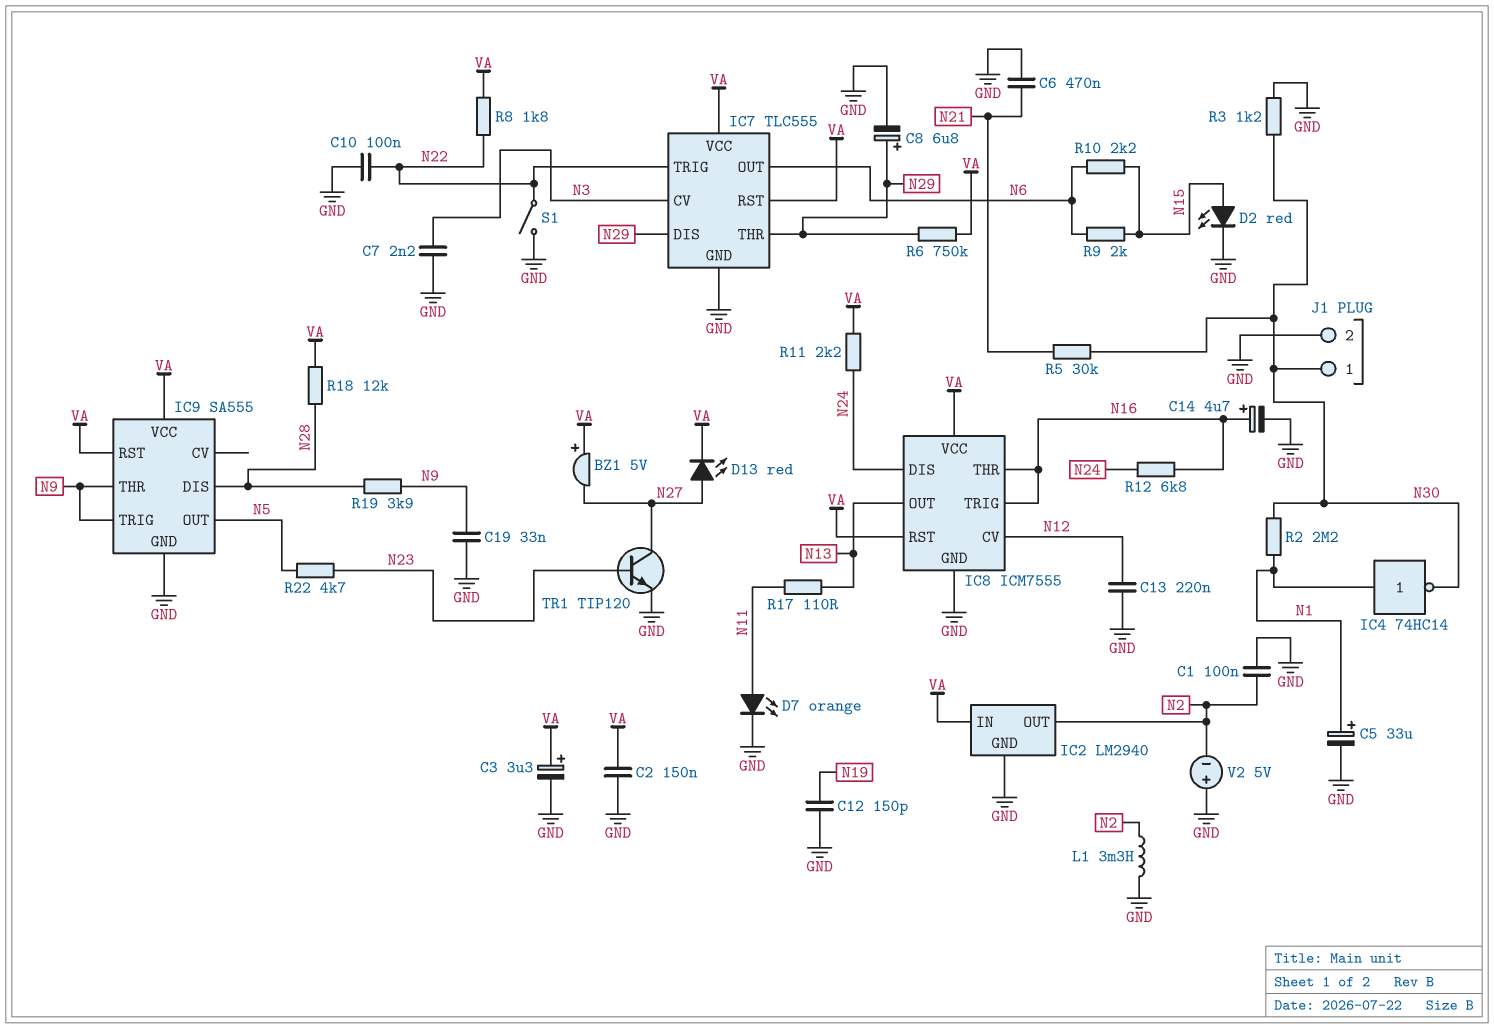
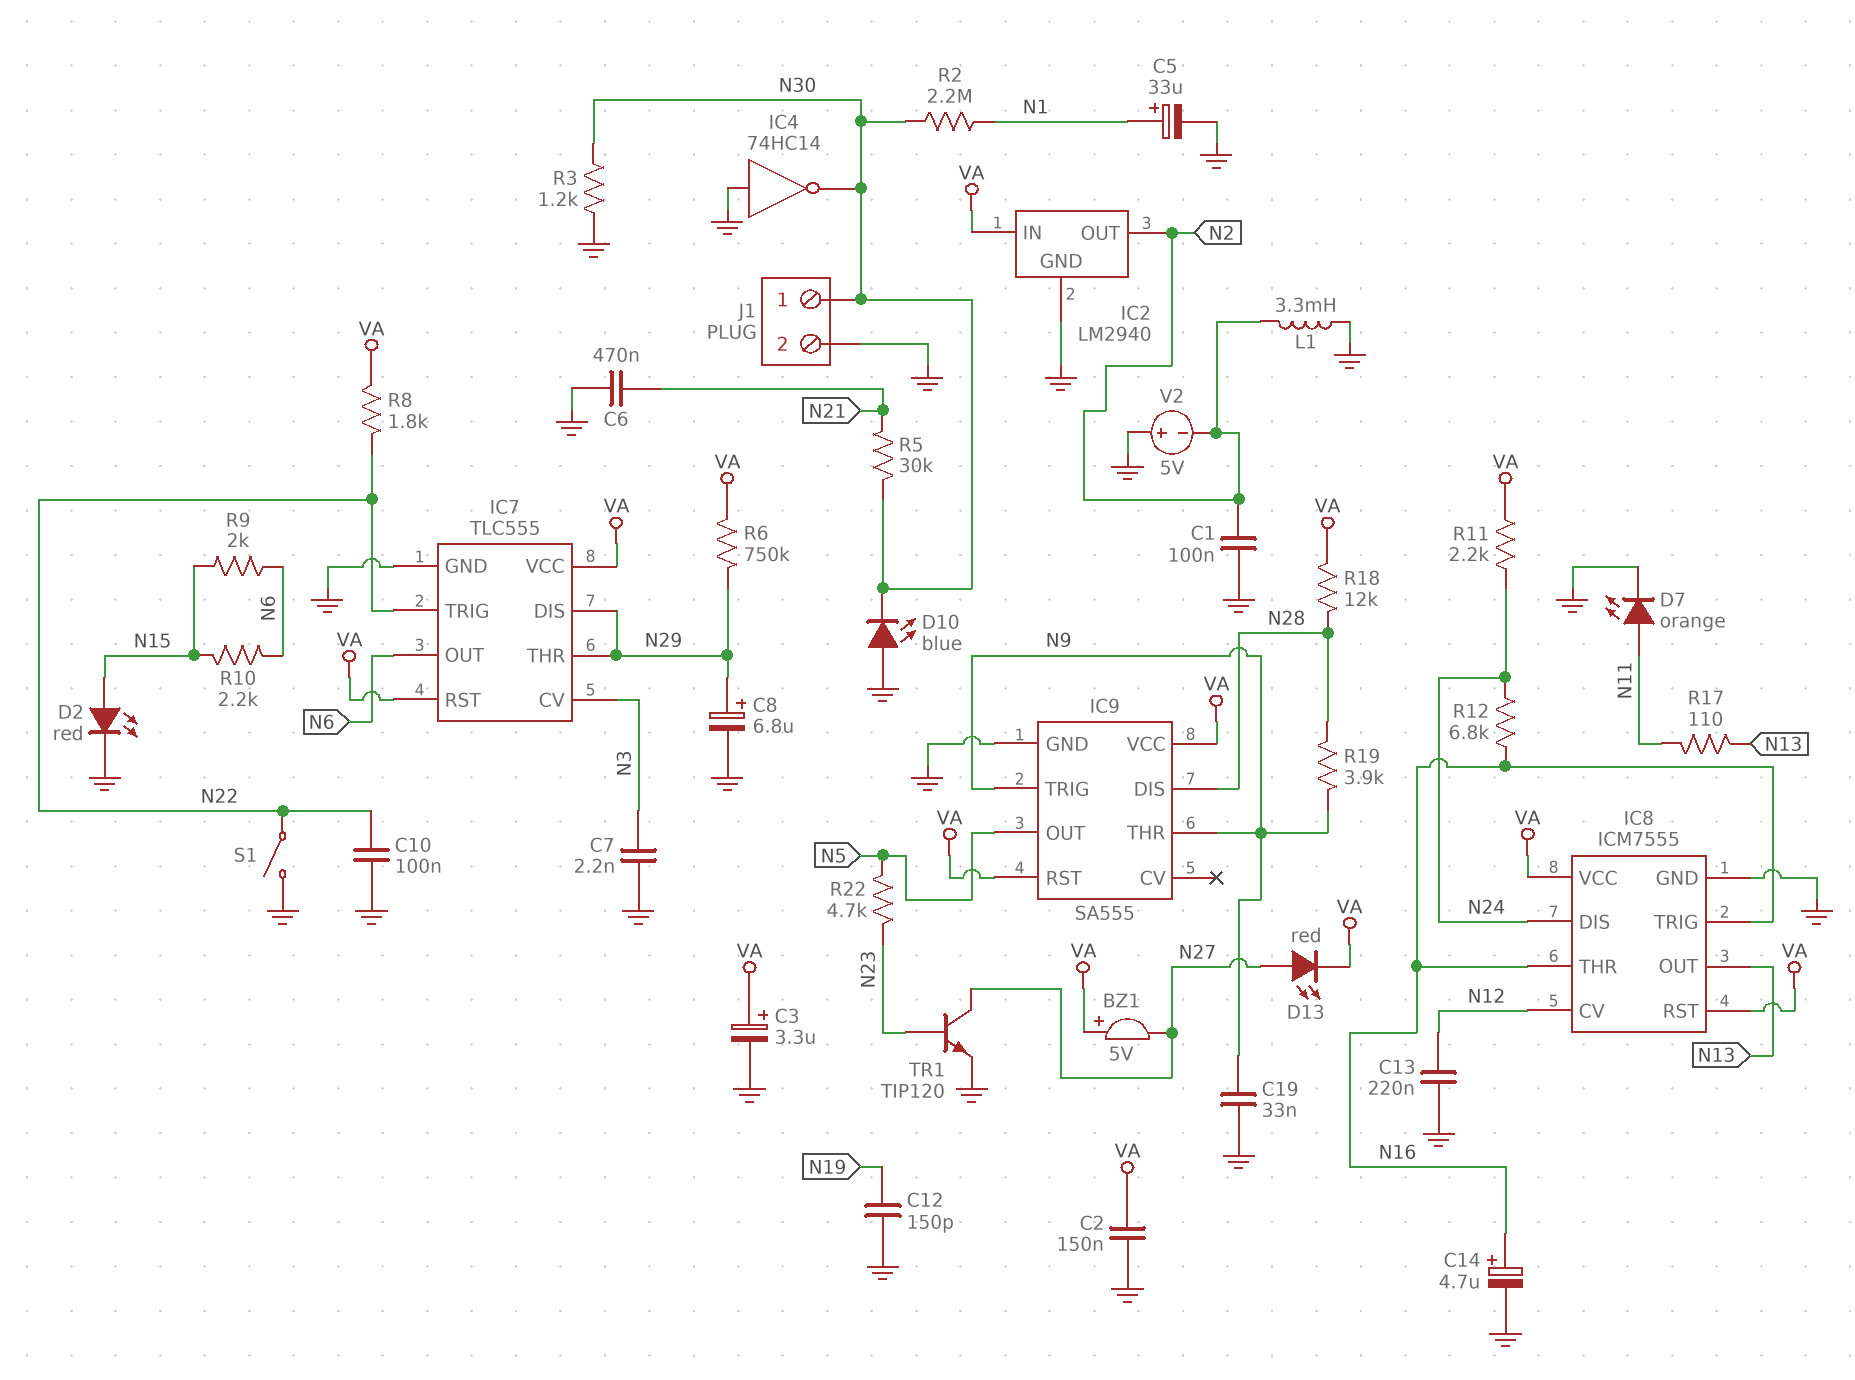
D10: none -> LED blue (A GND, K N30)
IC4: NOT 74HC14 (in N1, out N30) -> NOT 74HC14 (in GND, out N30)

